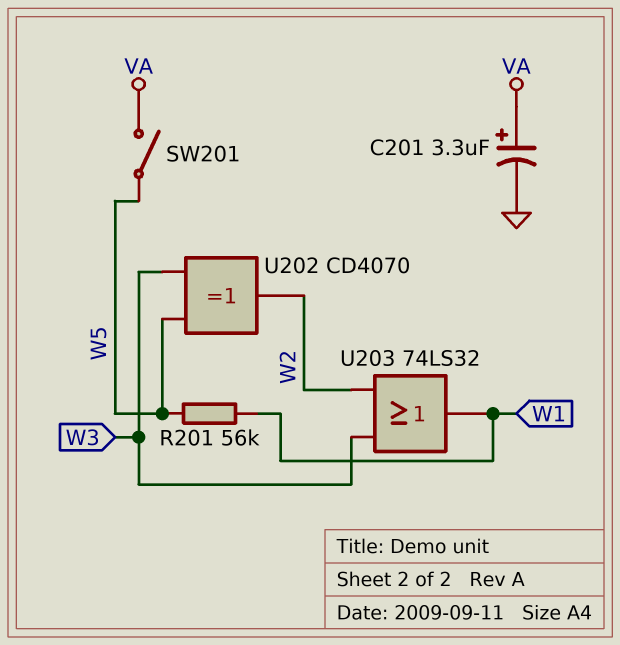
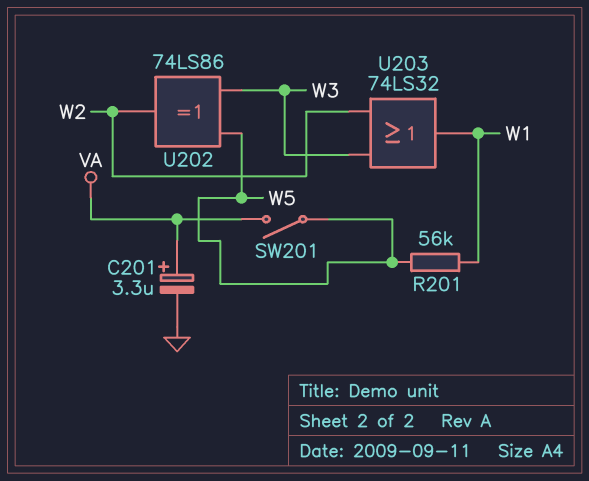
U202: XOR CD4070 (in W3, in W5, out W2) -> XOR 74LS86 (in W3, in W5, out W2)

